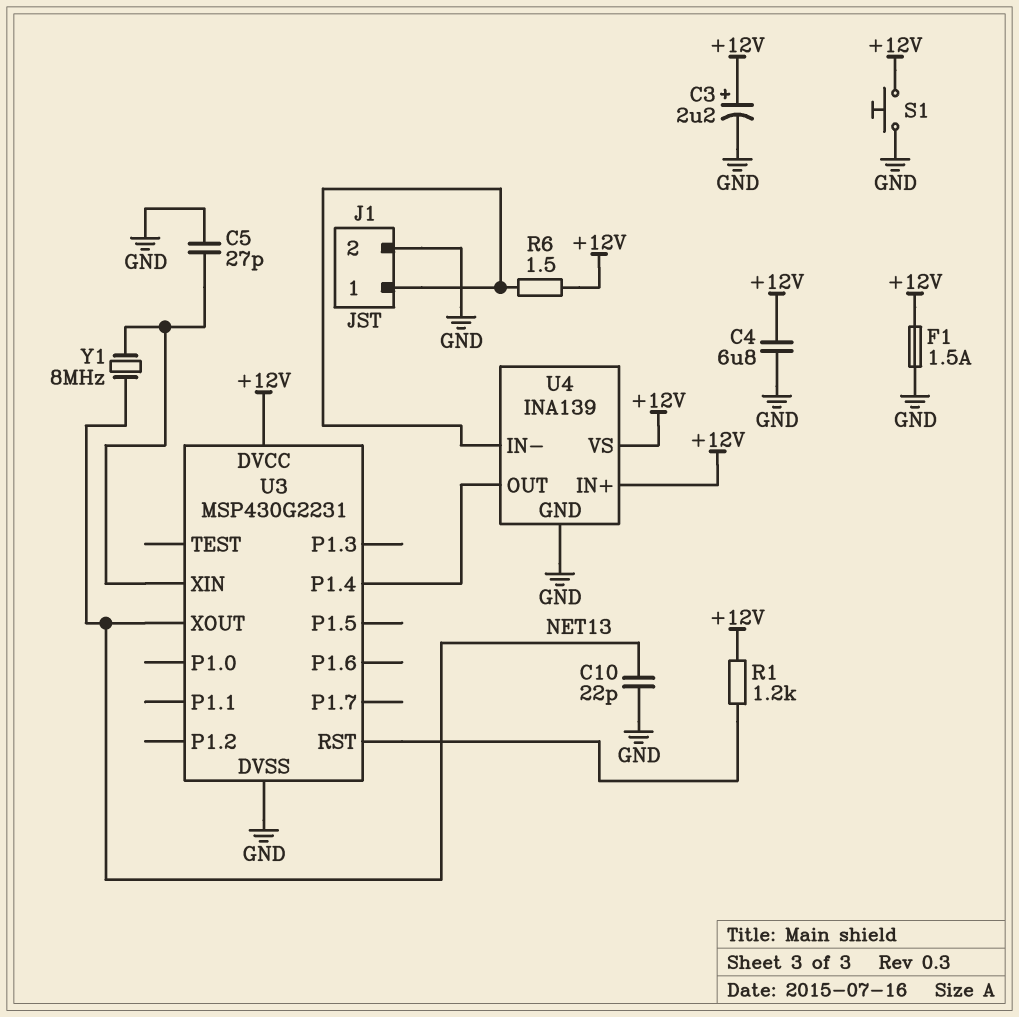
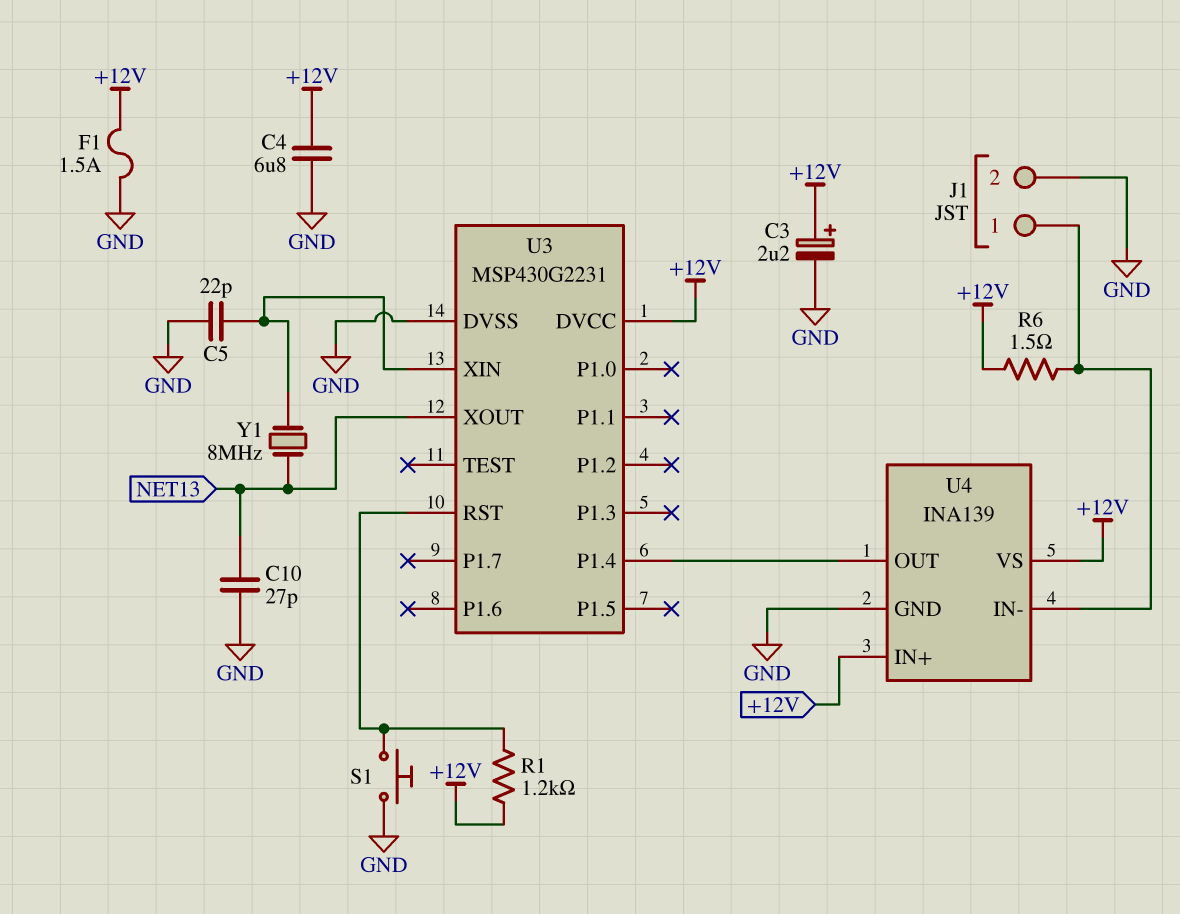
C5: 27pF (GND, U3/XIN) -> 22pF (GND, U3/XIN)
C10: 22pF (GND, NET13) -> 27pF (GND, NET13)
S1: button (+12V, GND) -> button (GND, U3/RST)

